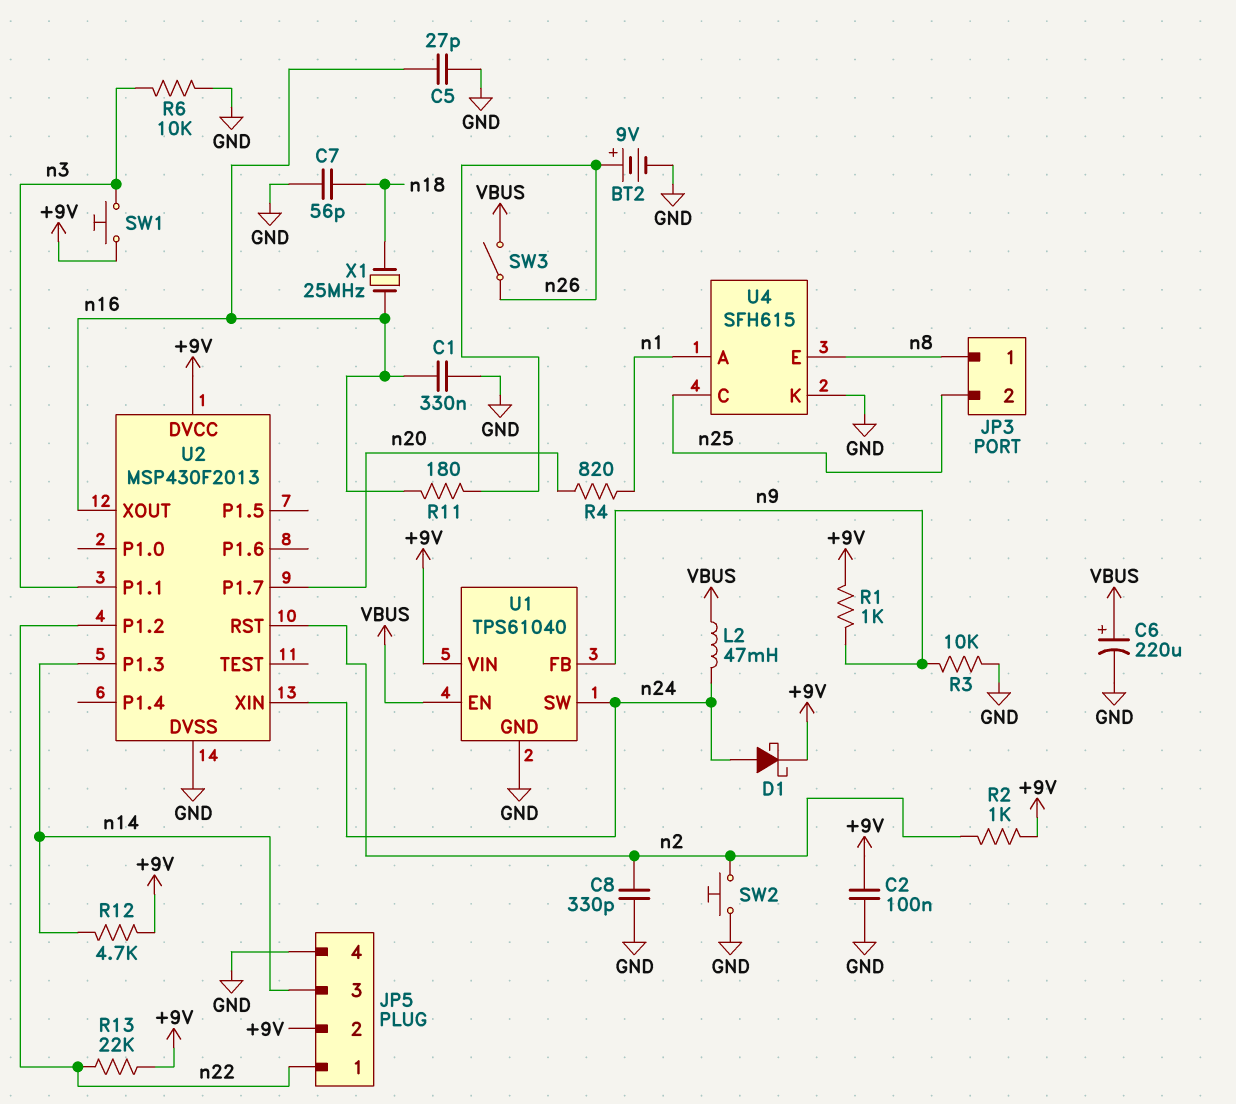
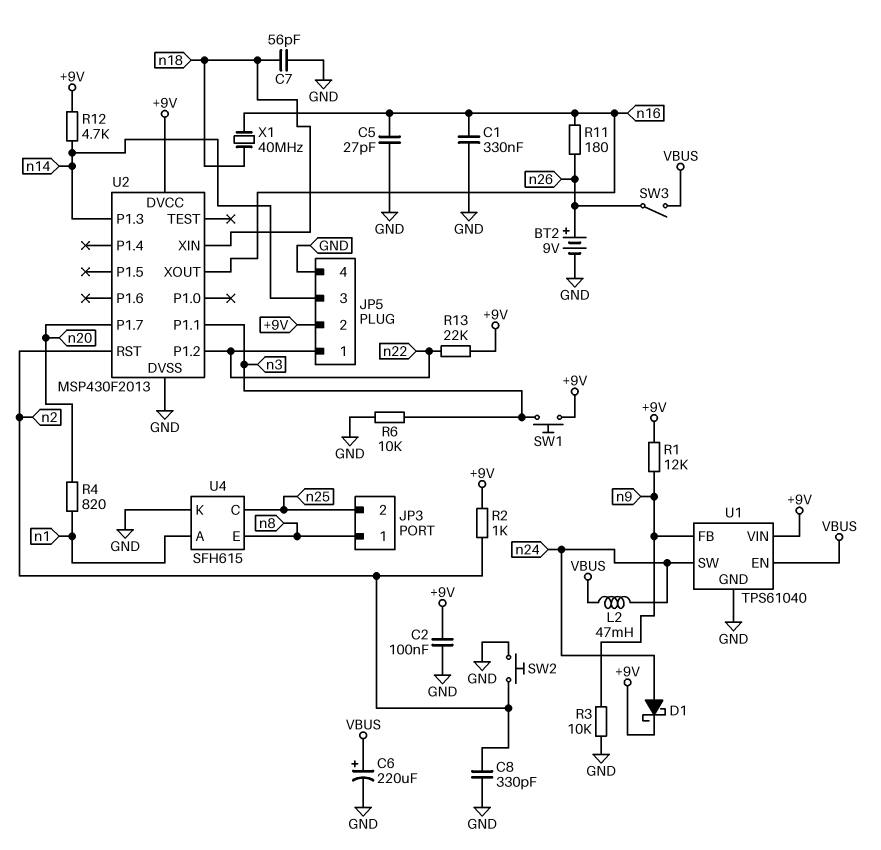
R1: 1k (+9V, n9) -> 12k (+9V, n9)
U2 pin XIN: n24 -> n18
X1: 25MHz (n16, n18) -> 40MHz (n16, n18)

